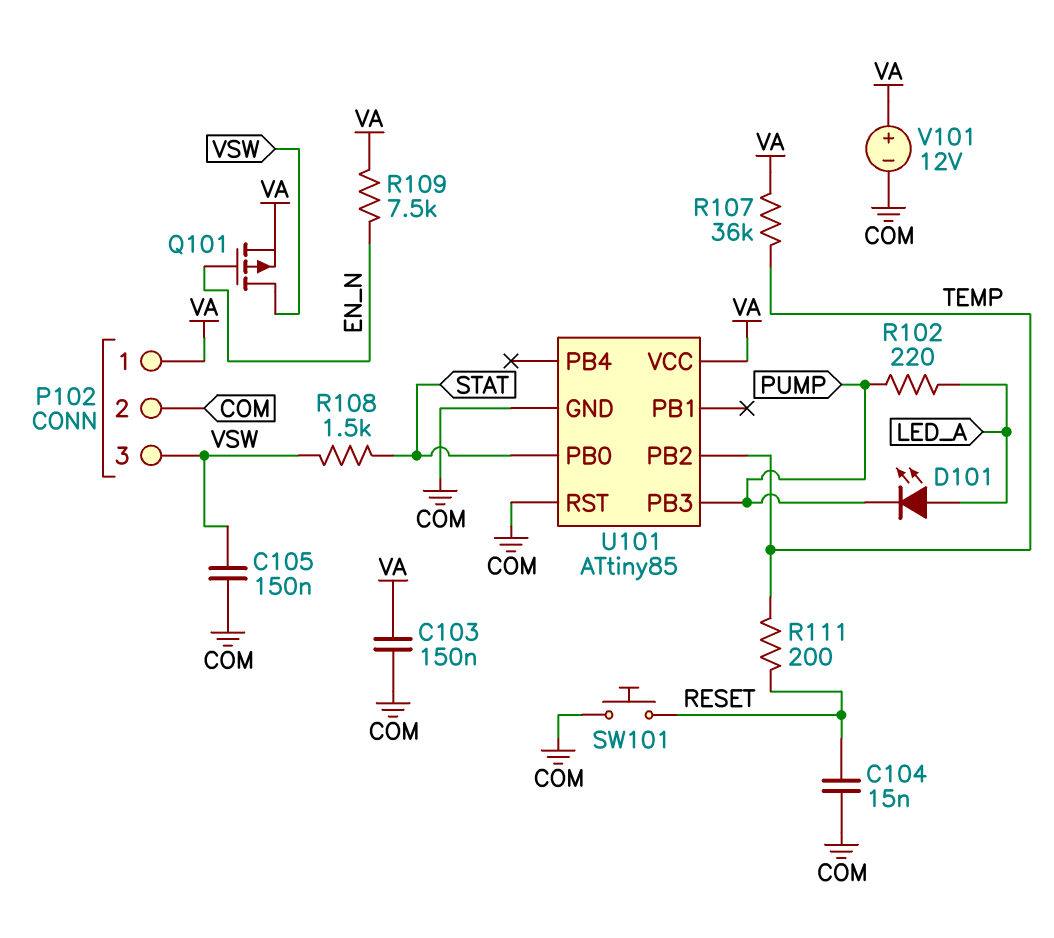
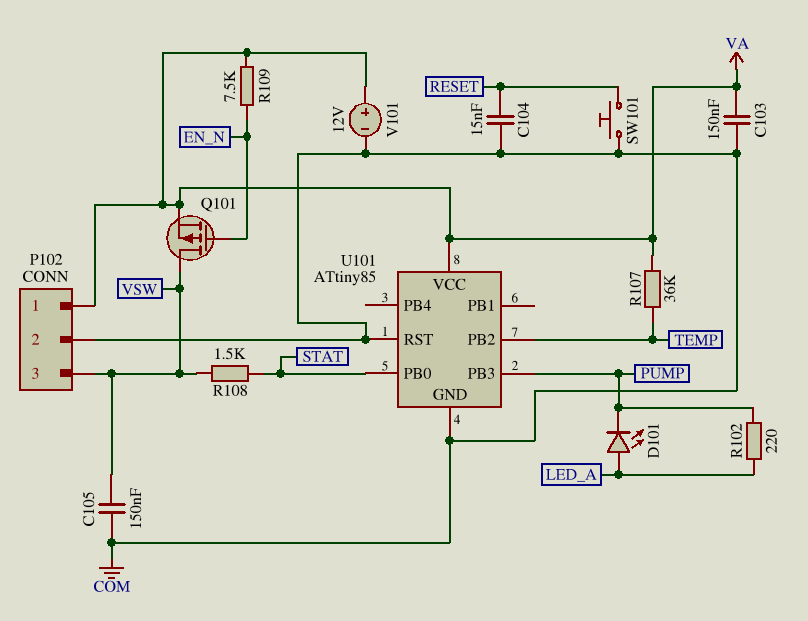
R111: 200 (RESET, TEMP) -> none

